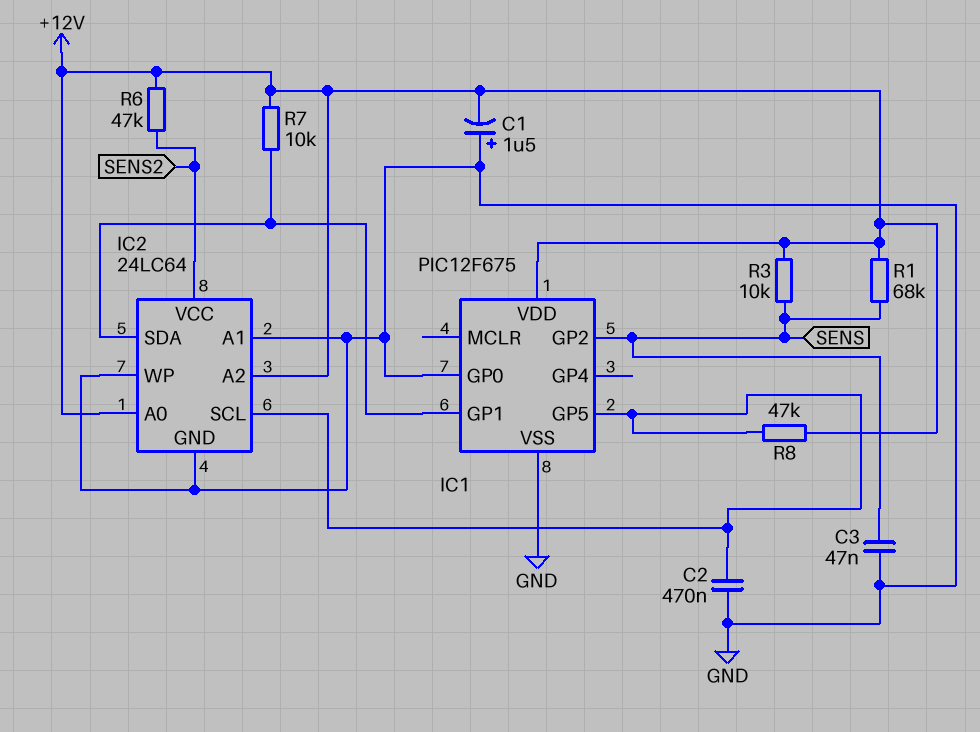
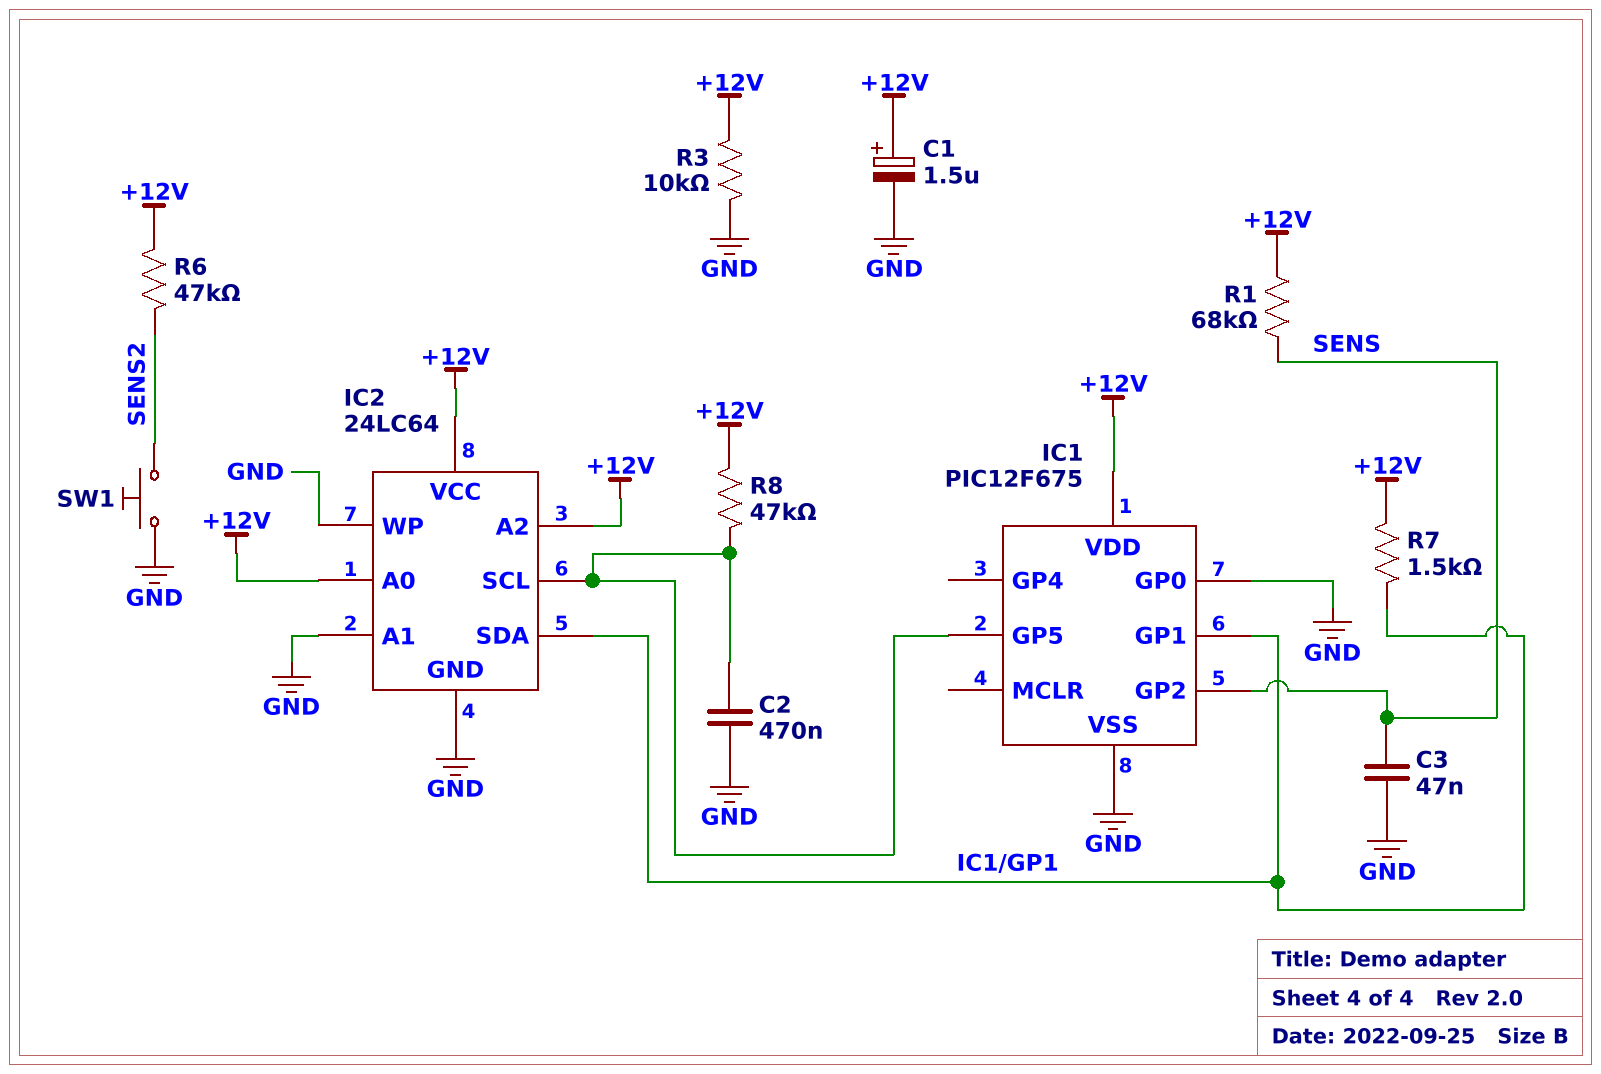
C1: 1.5uF (plus GND, minus +12V) -> 1.5uF (plus +12V, minus GND)
IC2 pin VCC: SENS2 -> +12V
R3: 10k (+12V, SENS) -> 10k (+12V, GND)
R7: 10k (+12V, IC1/GP1) -> 1.5k (+12V, IC1/GP1)
SW1: none -> button (GND, SENS2)

